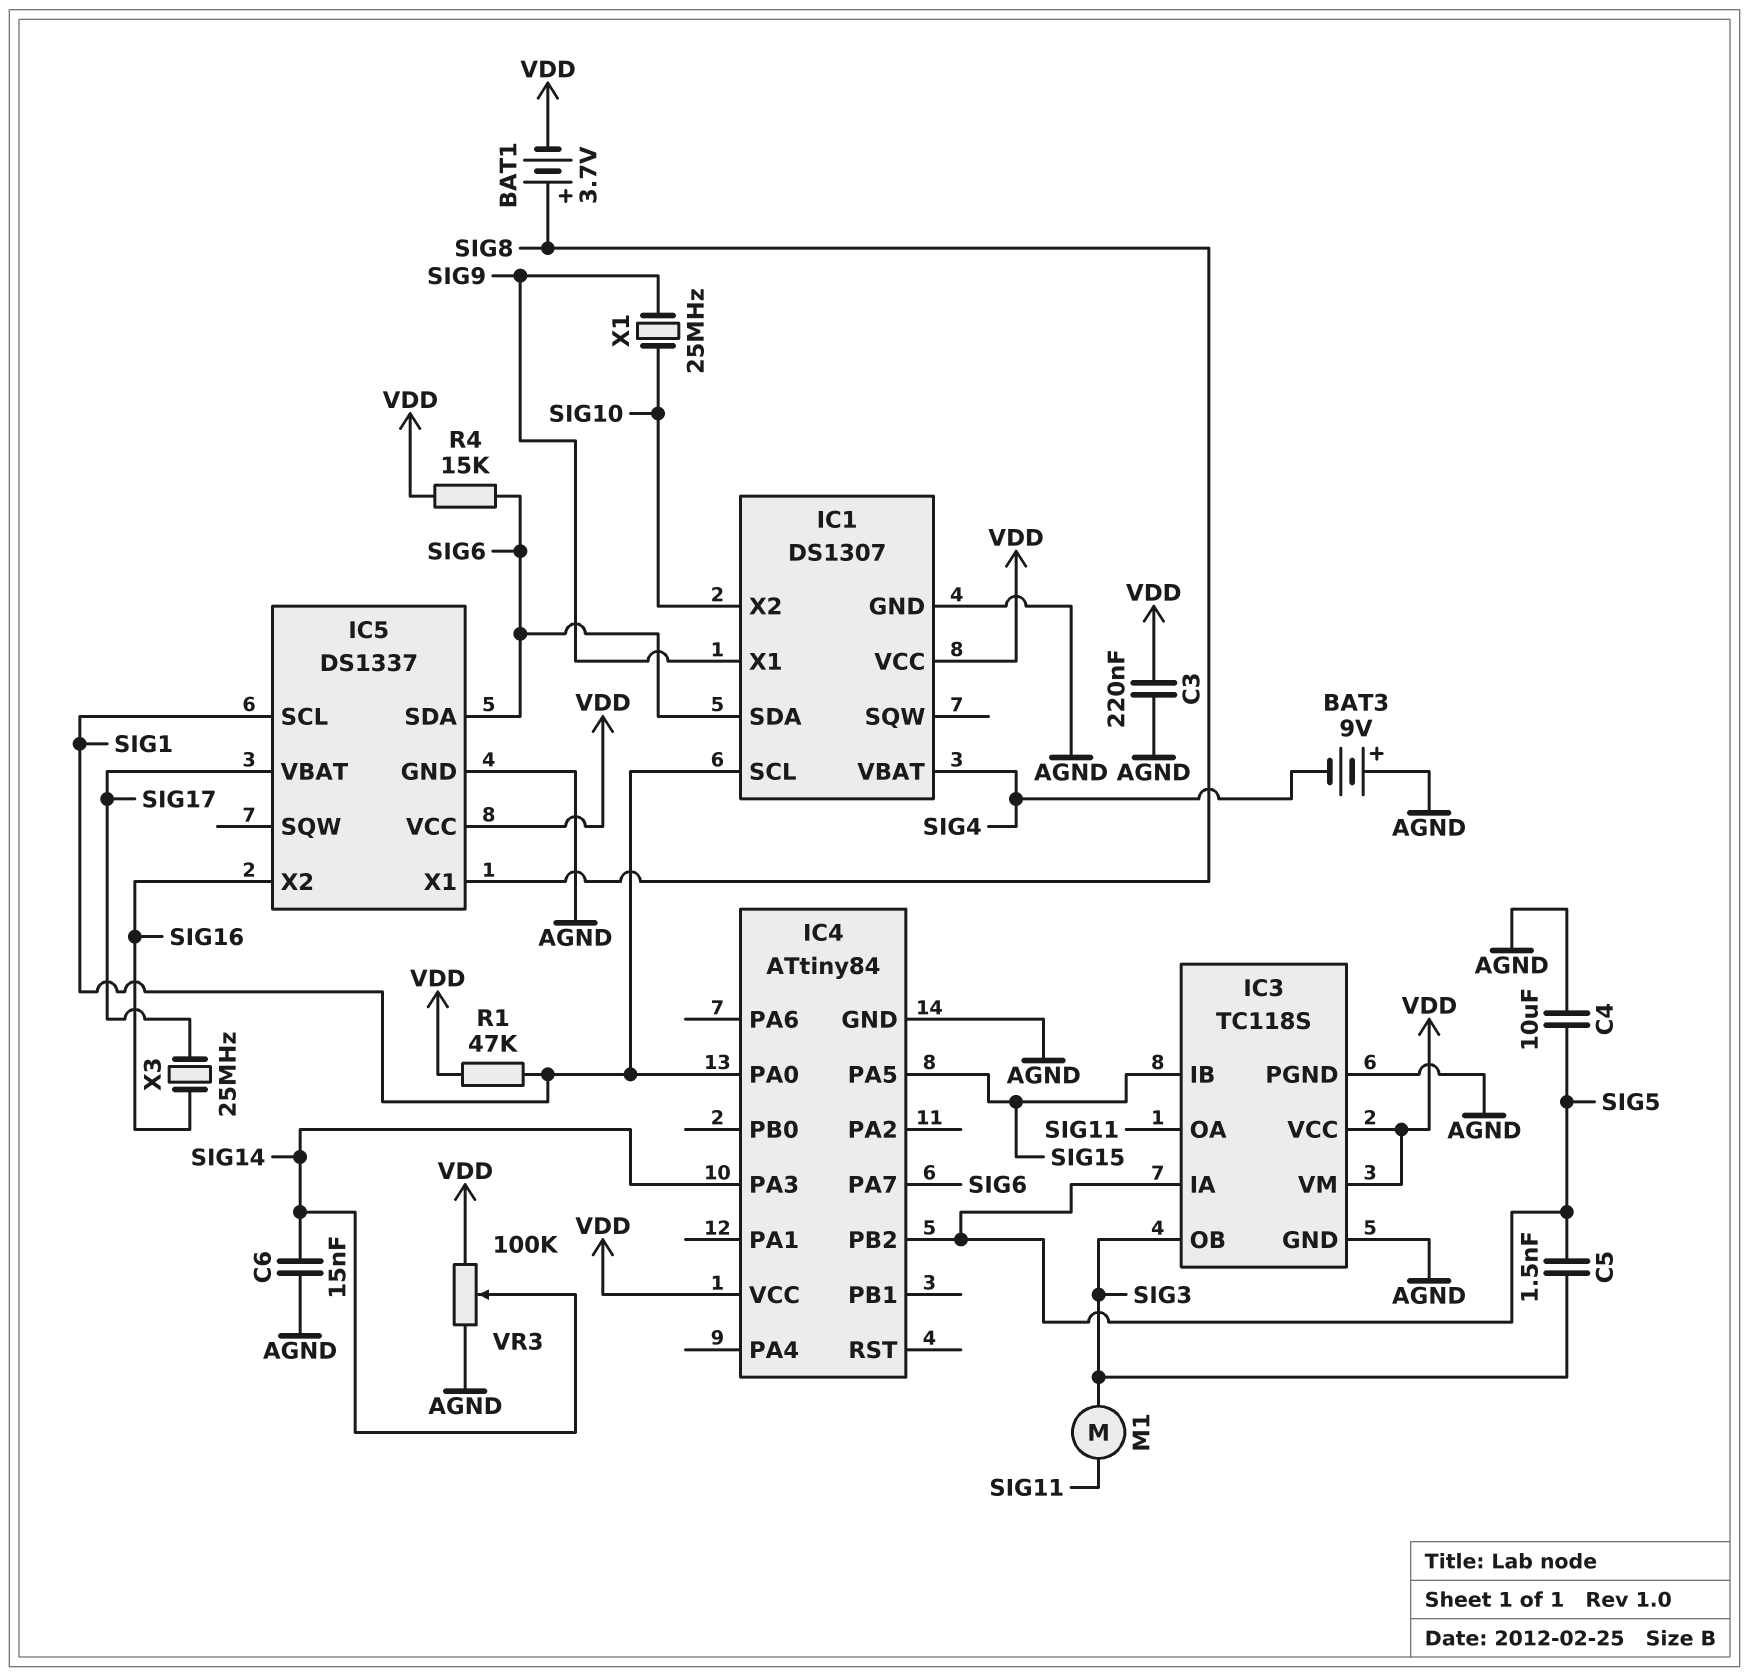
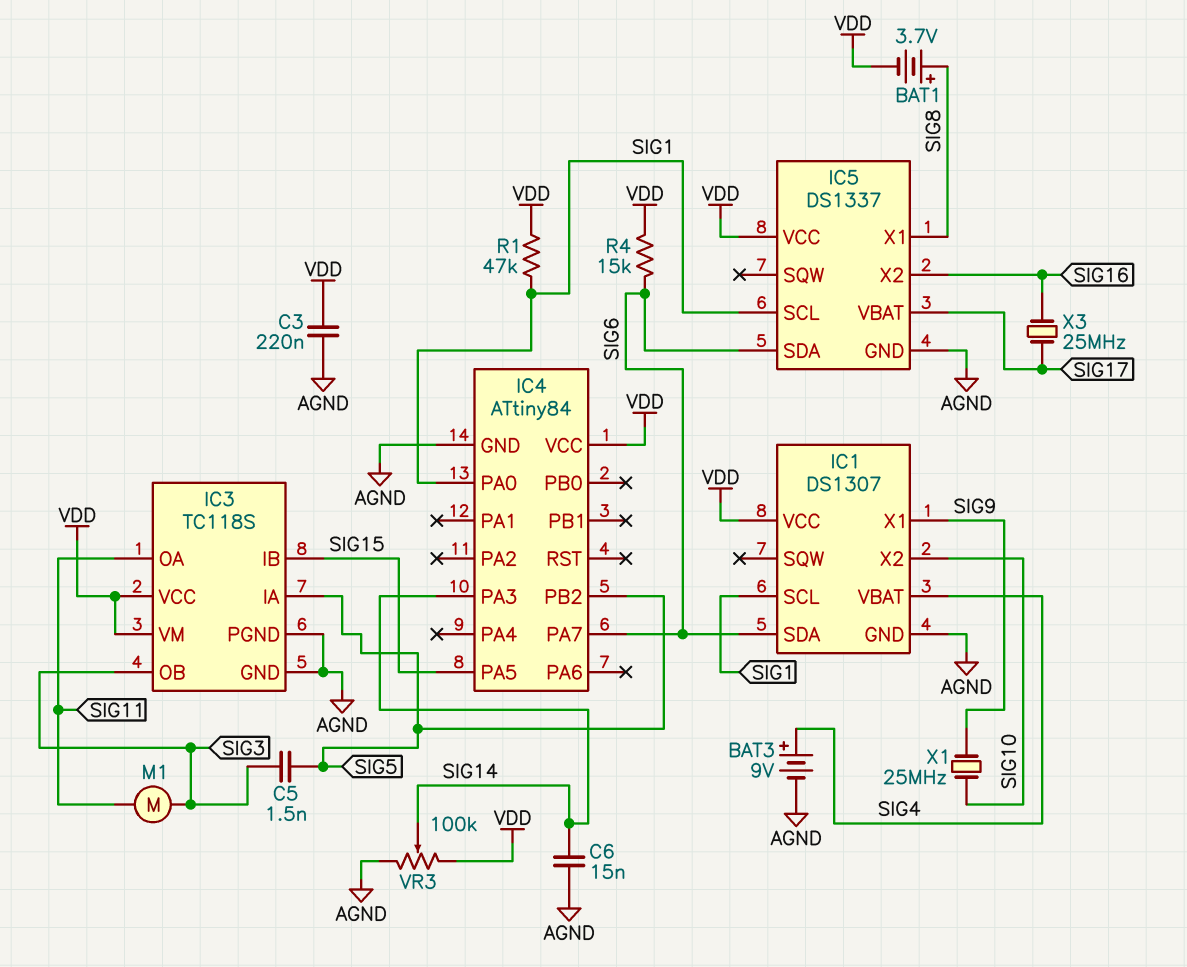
BAT3: 9V (plus AGND, minus SIG4) -> 9V (plus SIG4, minus AGND)
C4: 10uF (AGND, SIG5) -> none

